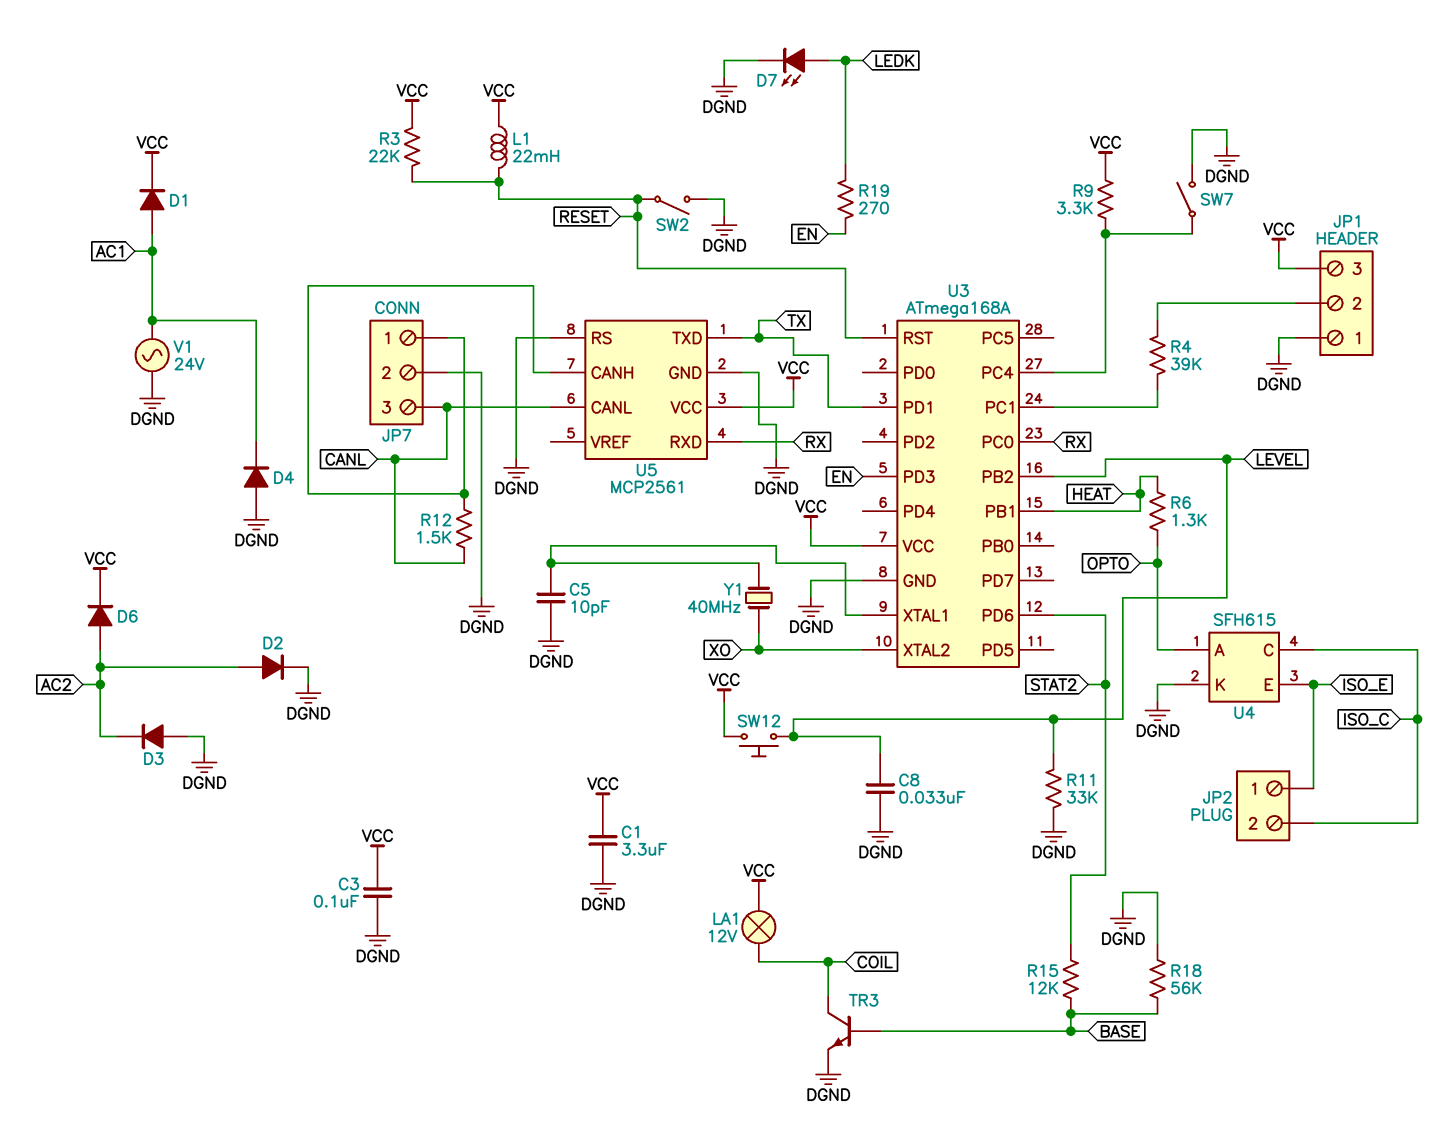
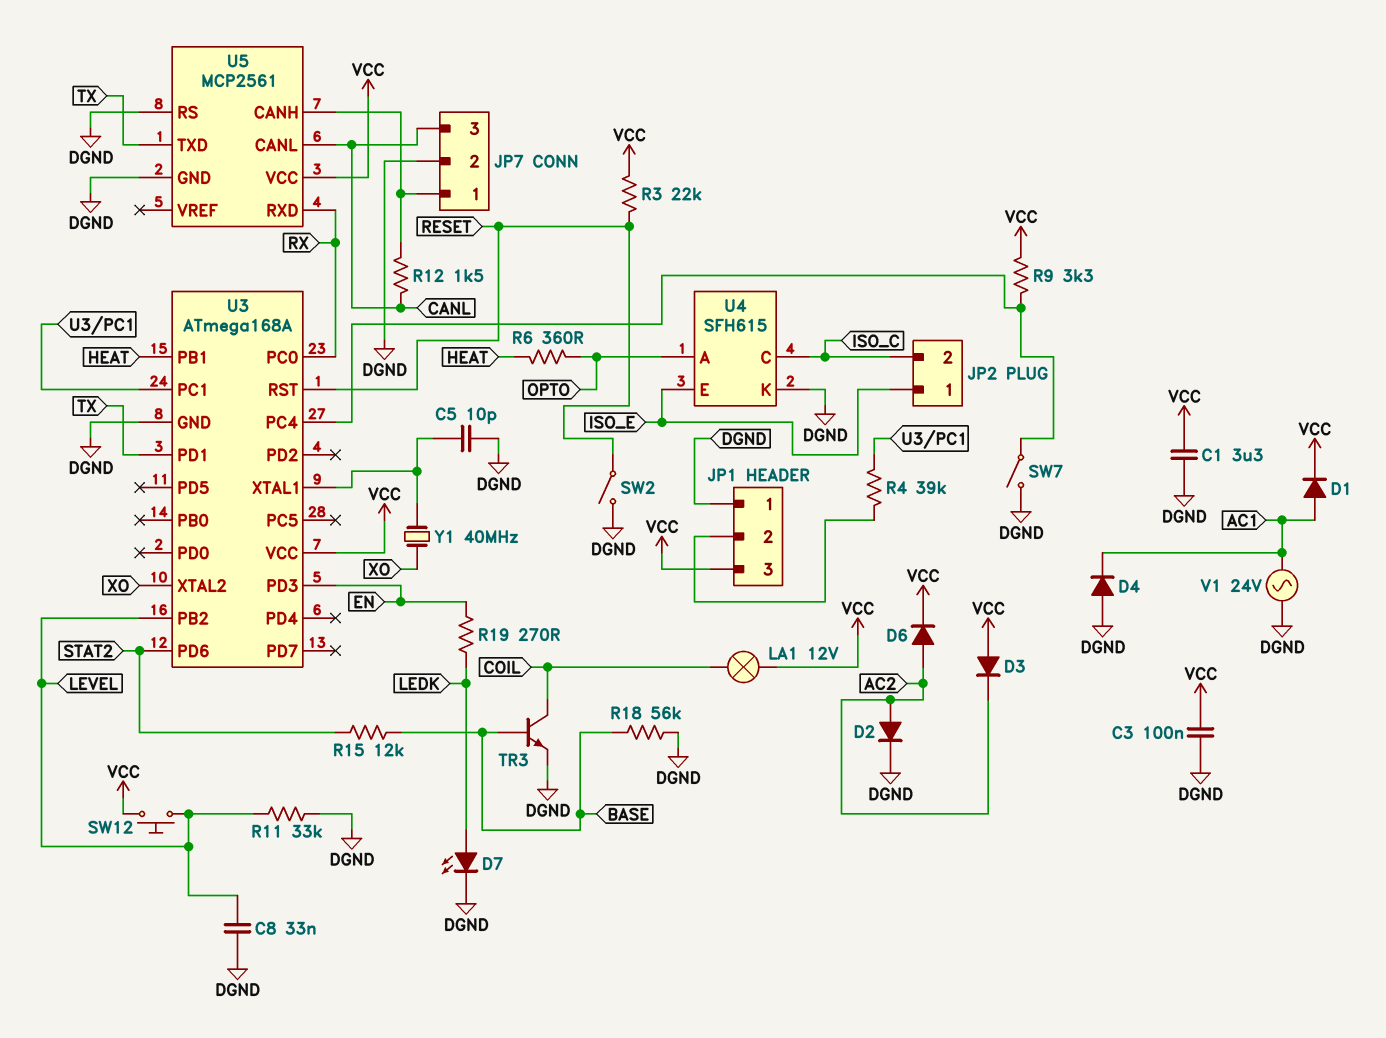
D3: diode (A DGND, K AC2) -> diode (A VCC, K AC2)
L1: 22mH (RESET, VCC) -> none
R6: 1.3k (HEAT, OPTO) -> 360 (HEAT, OPTO)

